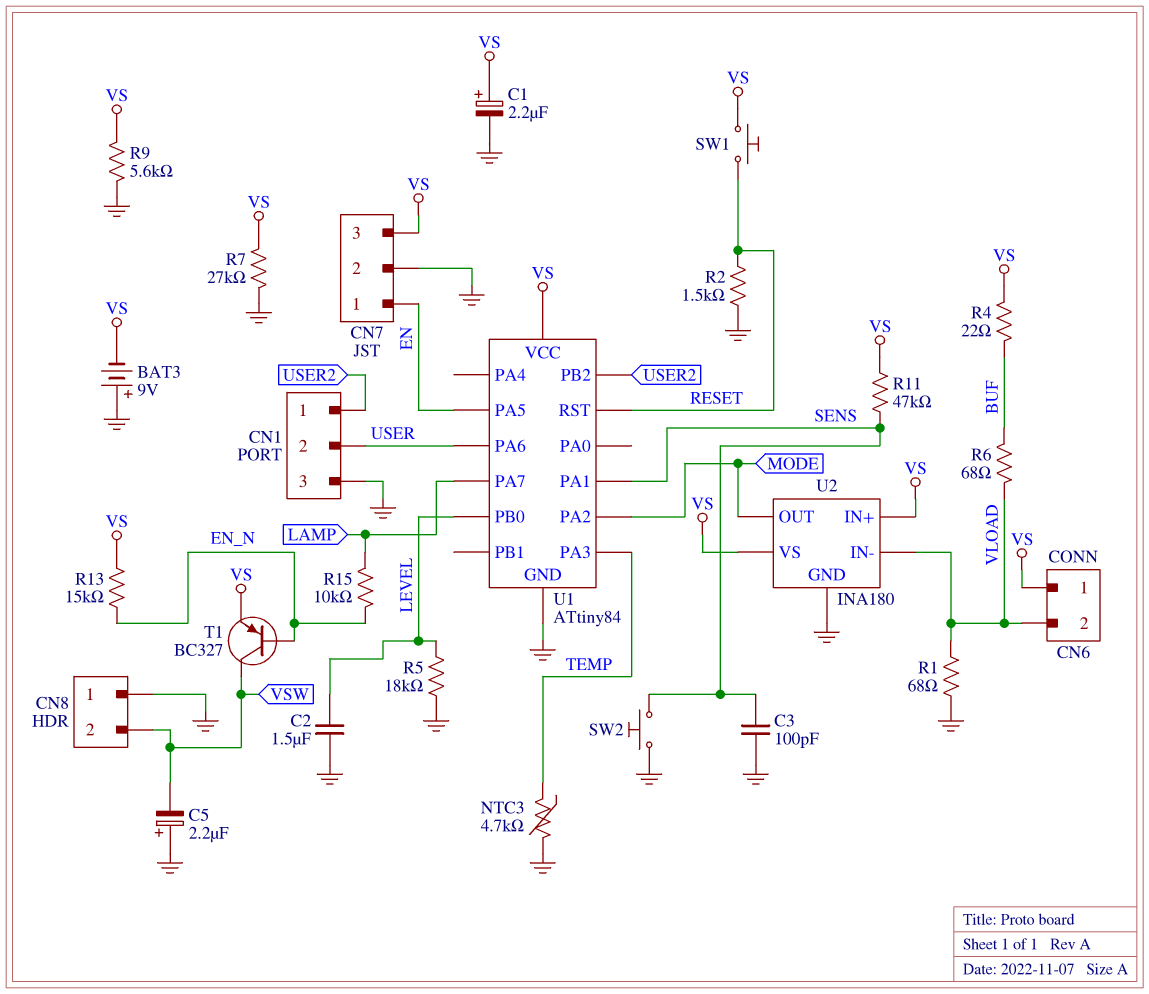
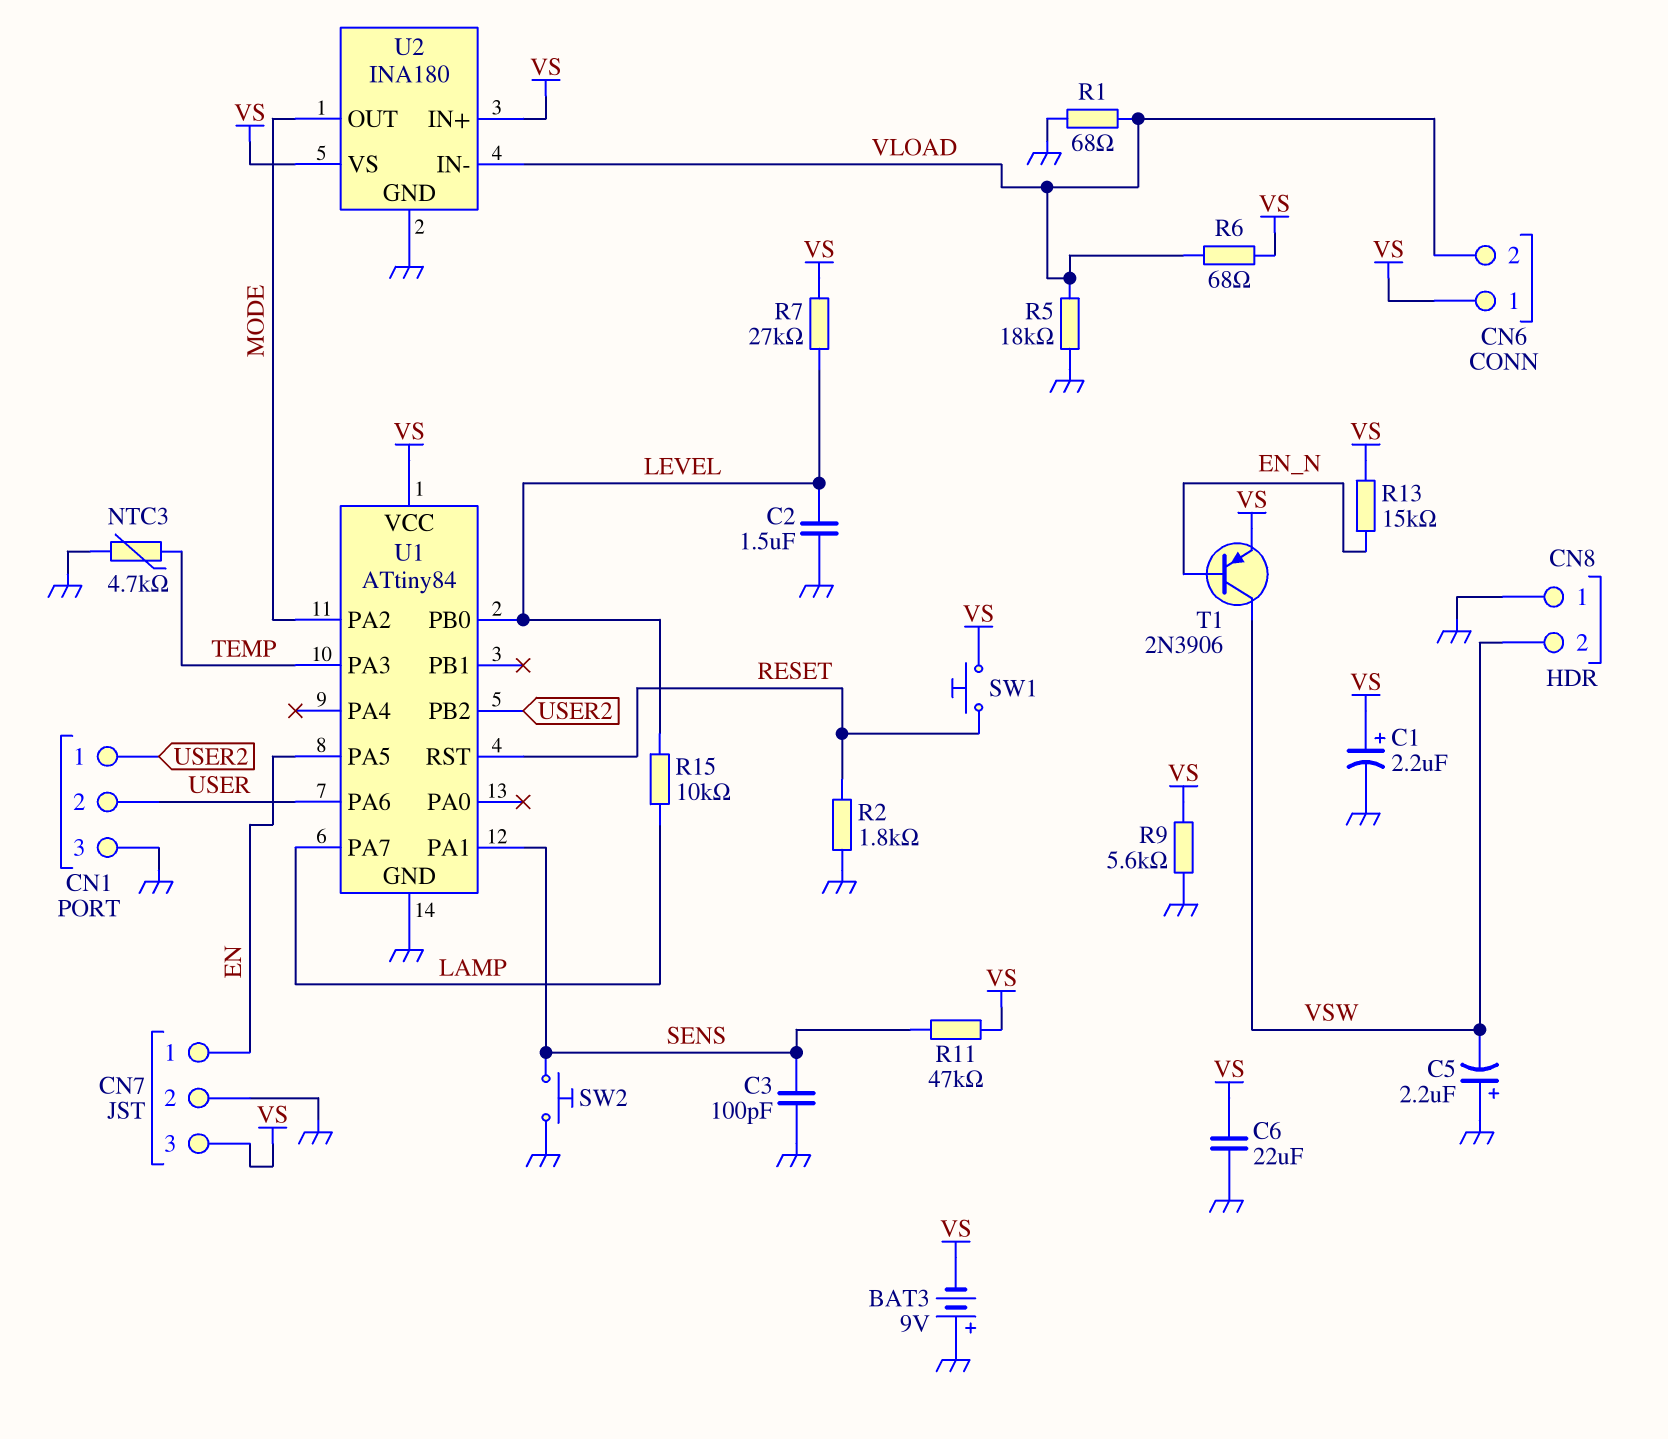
C6: none -> 22uF (GND, VS)
R2: 1.5k (GND, RESET) -> 1.8k (GND, RESET)
R4: 22 (BUF, VS) -> none
R5: 18k (GND, LEVEL) -> 18k (GND, VLOAD)
R6: 68 (BUF, VLOAD) -> 68 (VLOAD, VS)
R7: 27k (GND, VS) -> 27k (LEVEL, VS)
R15: 10k (EN_N, LAMP) -> 10k (LAMP, LEVEL)
T1: PNP BC327 (B EN_N, C VSW, E VS) -> PNP 2N3906 (B EN_N, C VSW, E VS)

